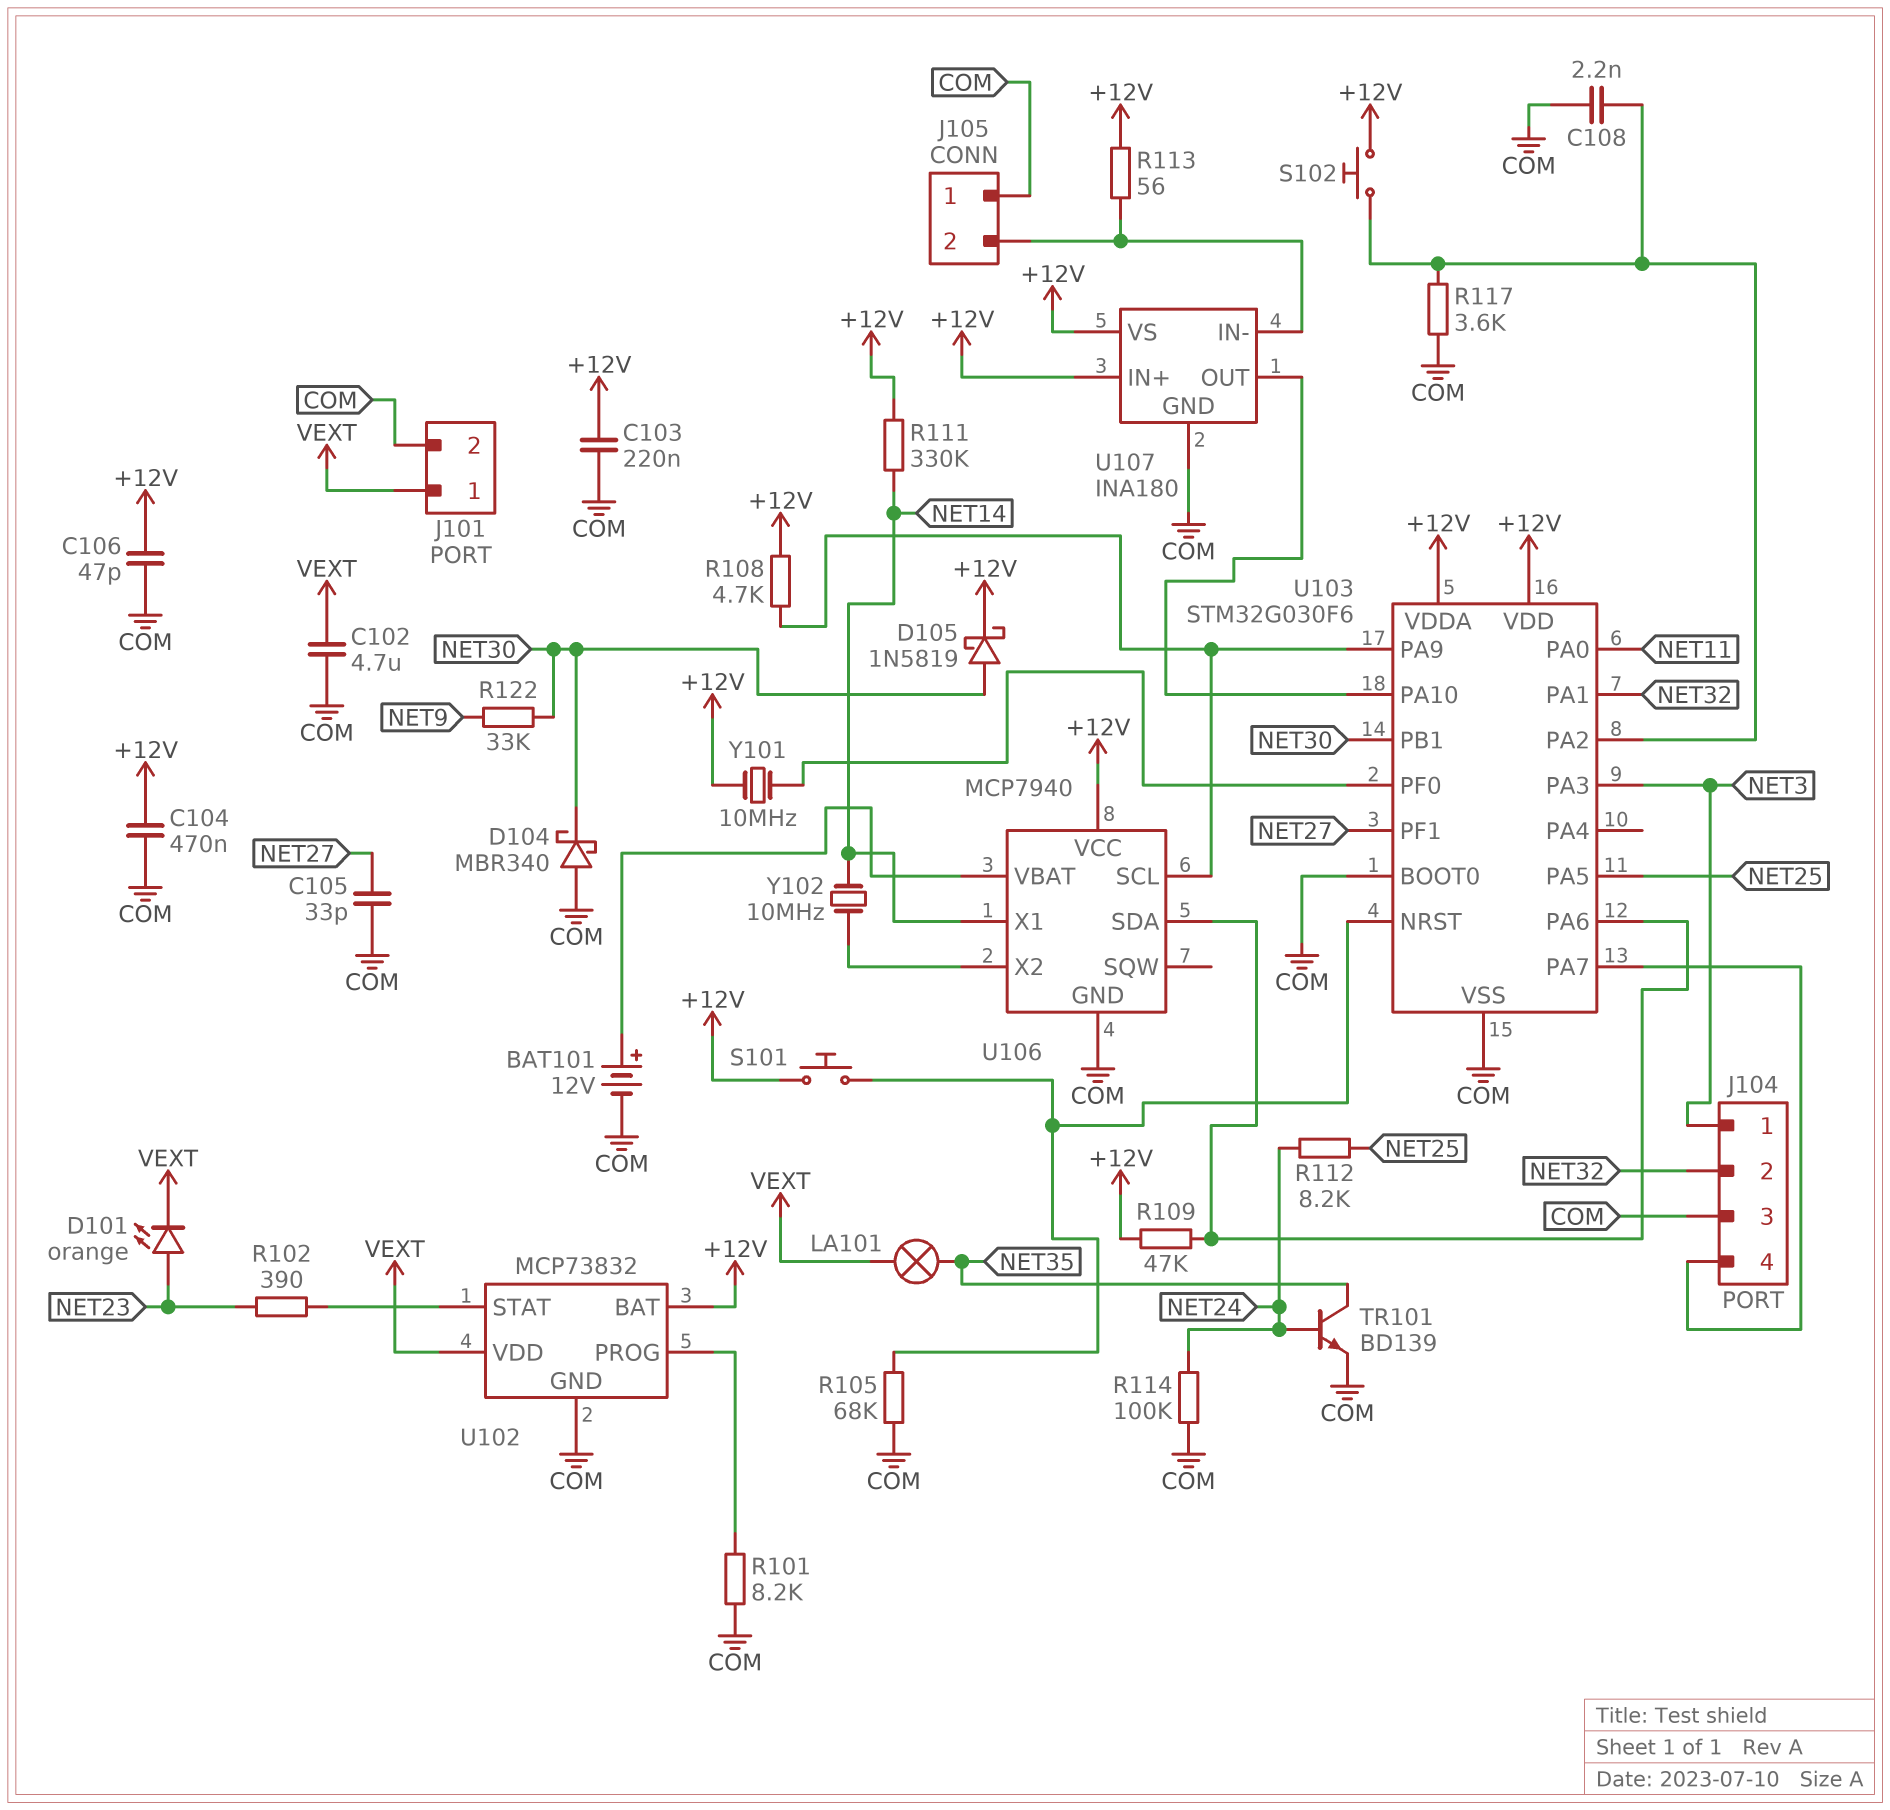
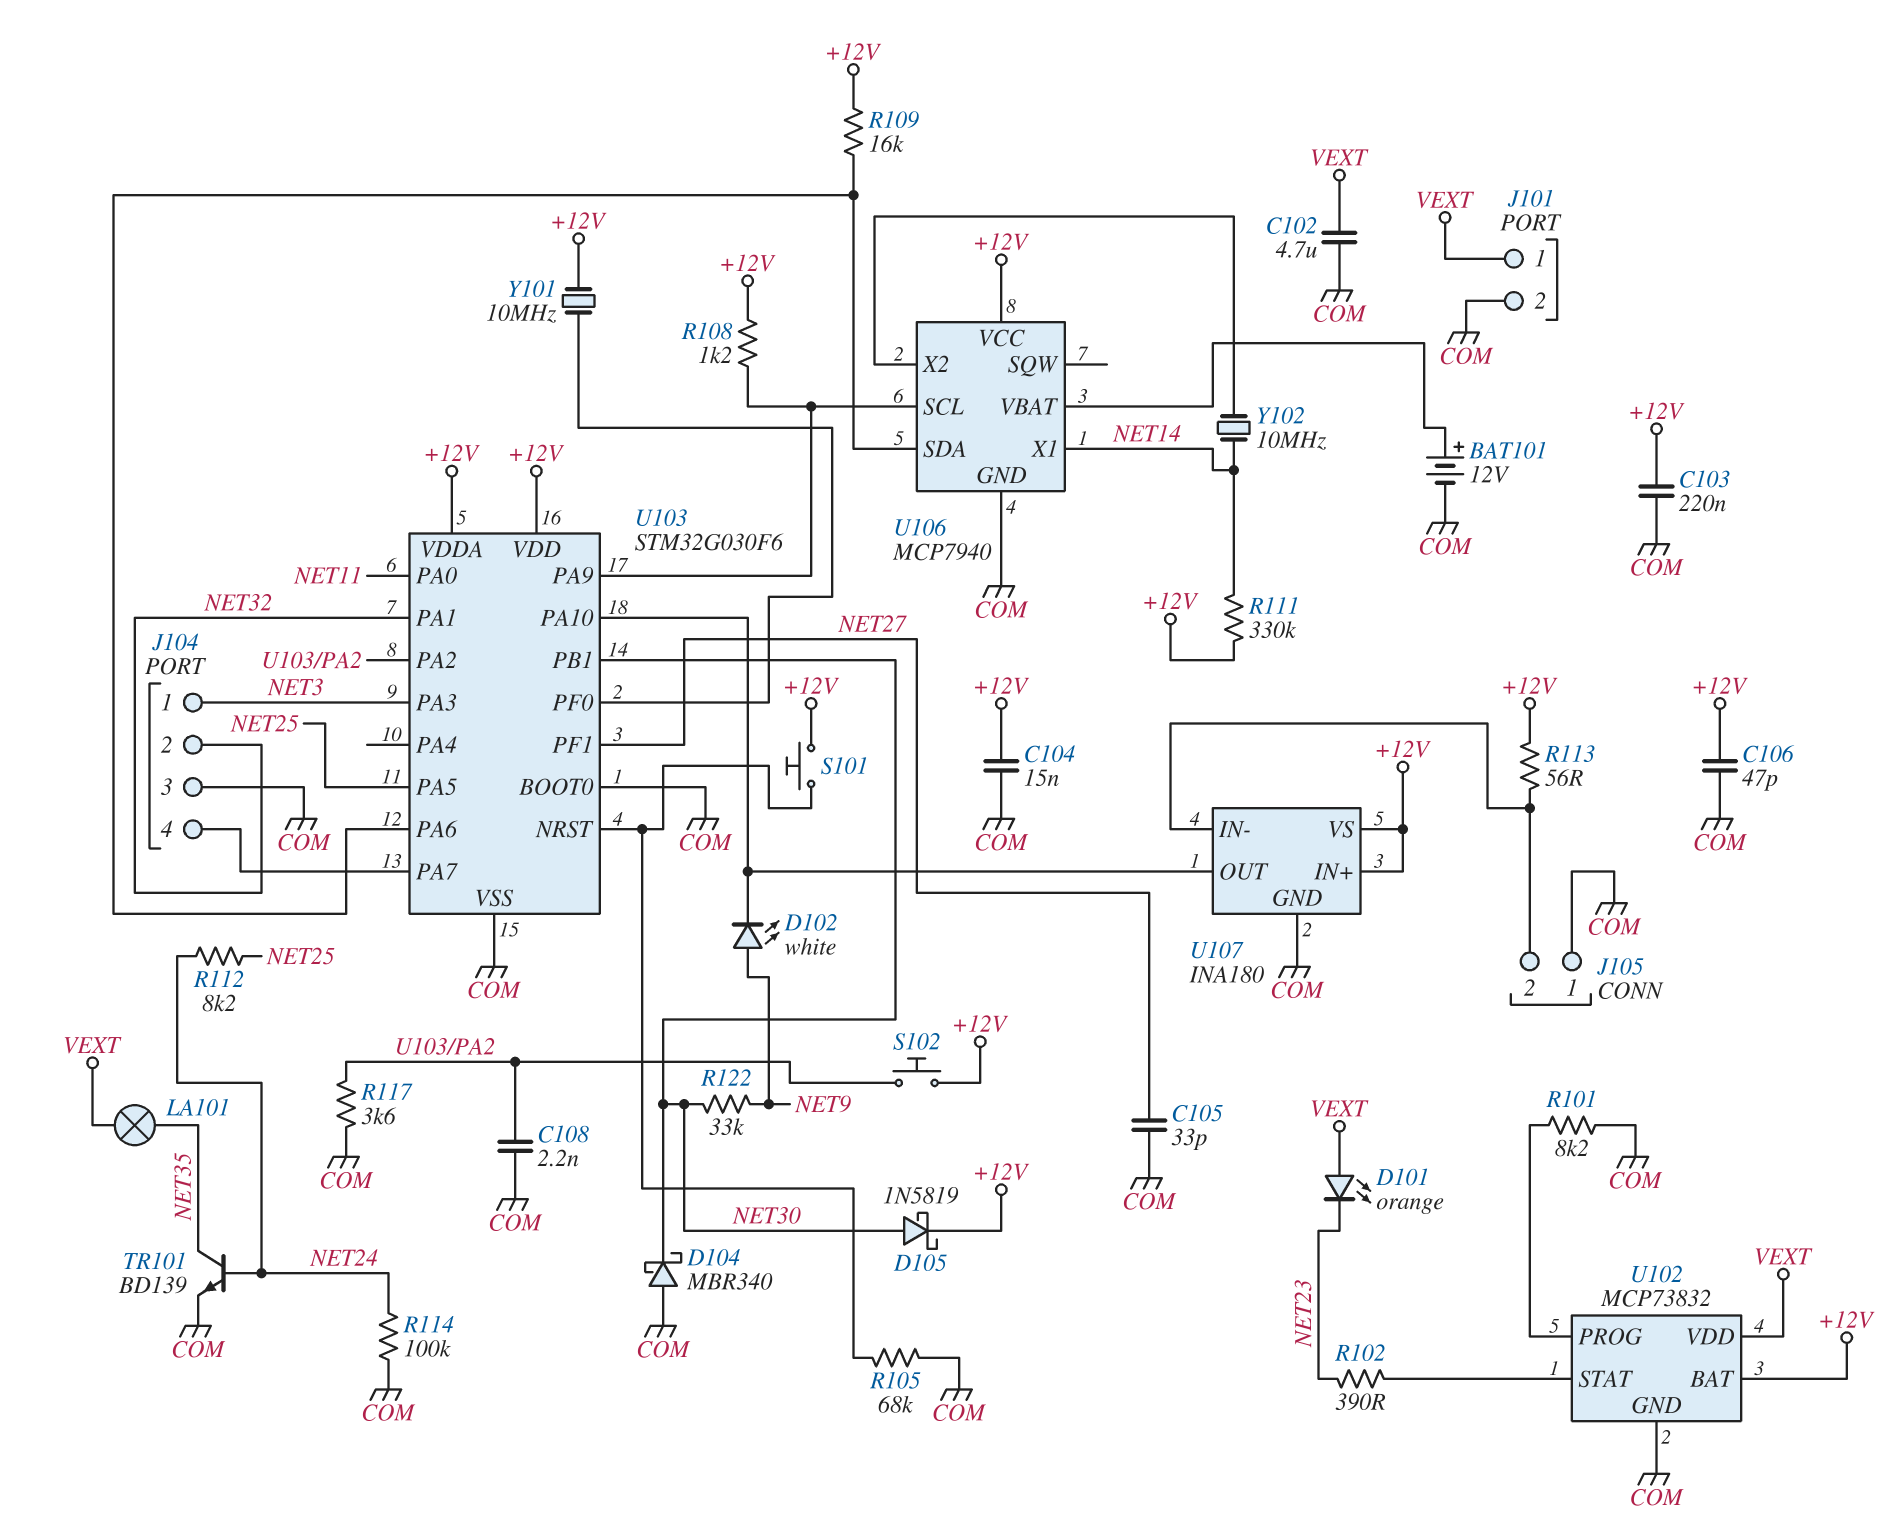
C104: 470nF (+12V, COM) -> 15nF (+12V, COM)
D101: LED orange (A NET23, K VEXT) -> LED orange (A VEXT, K NET23)
D102: none -> LED white (A NET9, K U103/PA10)
R108: 4.7k (+12V, U103/PA9) -> 1.2k (+12V, U103/PA9)
R109: 47k (+12V, U103/PA6) -> 16k (+12V, U103/PA6)

